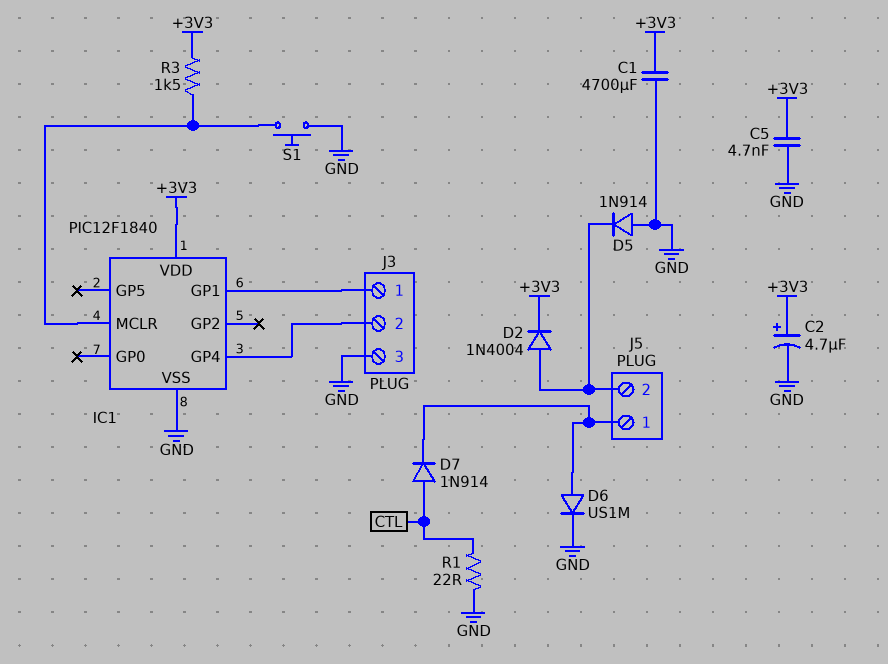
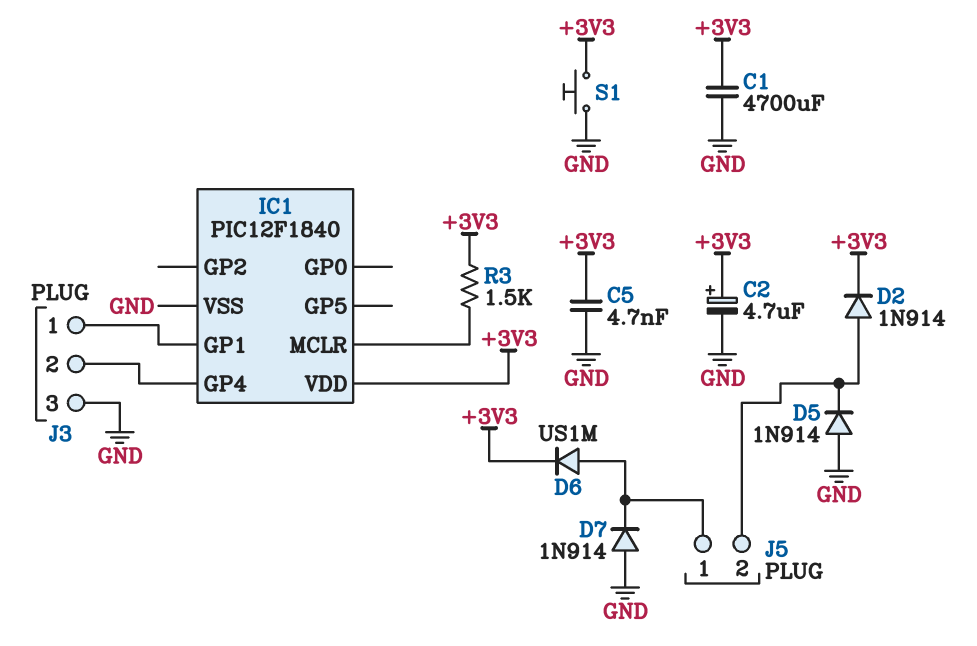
D2: diode 1N4004 (A J5/2, K +3V3) -> diode 1N914 (A J5/2, K +3V3)
D6: diode US1M (A J5/1, K GND) -> diode US1M (A J5/1, K +3V3)
D7: diode 1N914 (A CTL, K J5/1) -> diode 1N914 (A GND, K J5/1)
R1: 22 (CTL, GND) -> none
S1: button (GND, IC1/MCLR) -> button (+3V3, GND)

